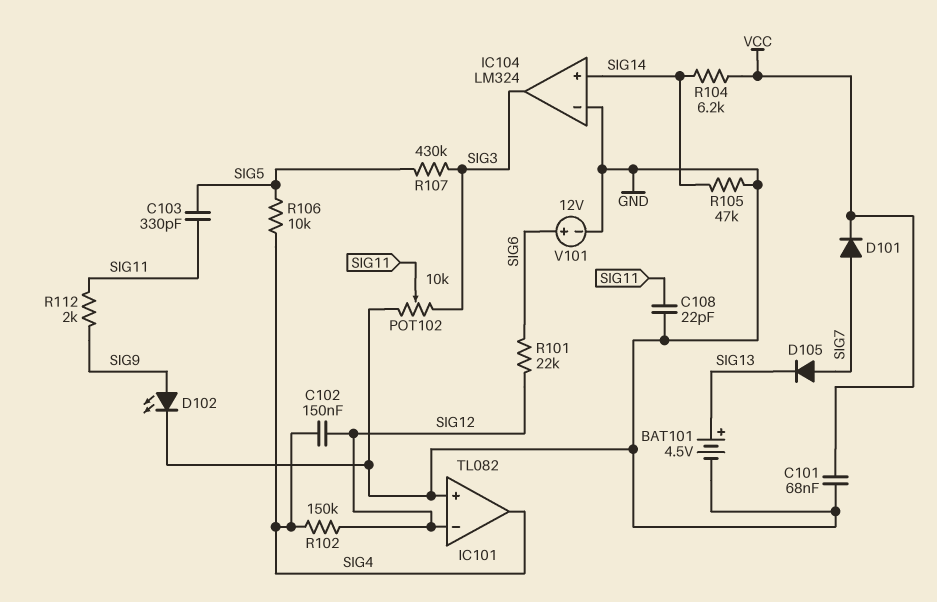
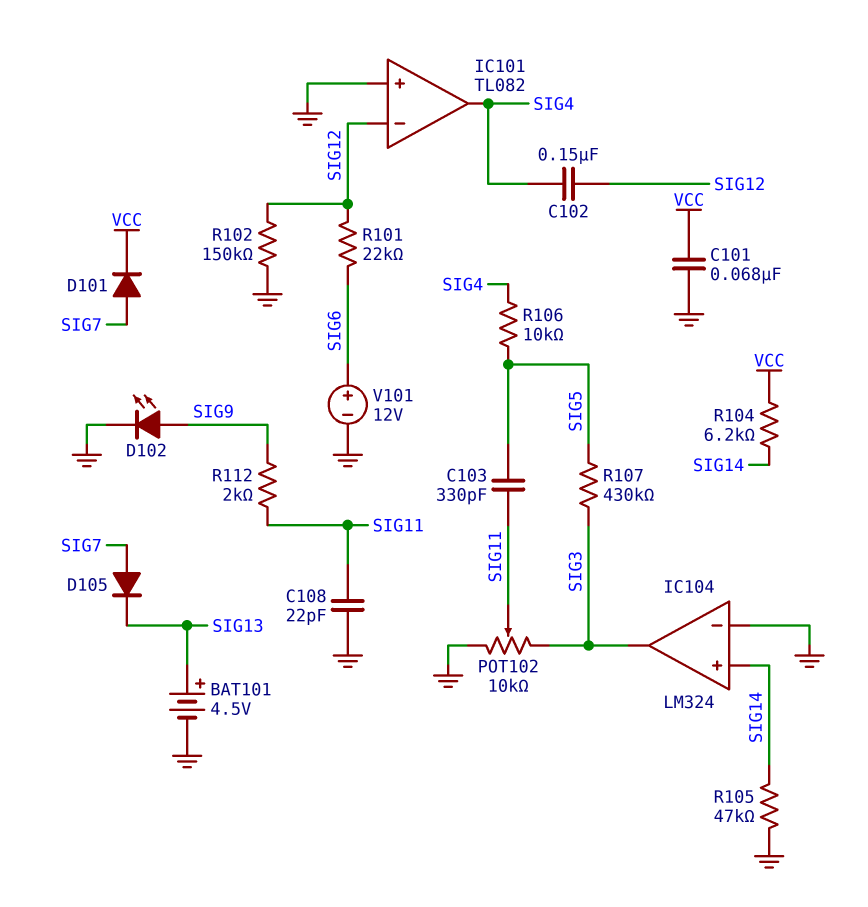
R102: 150k (SIG4, SIG12) -> 150k (GND, SIG12)

